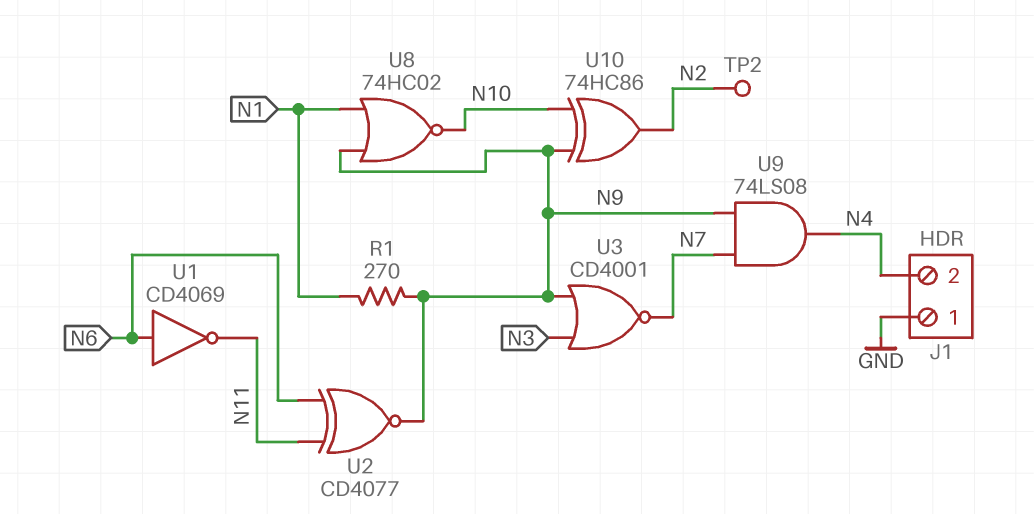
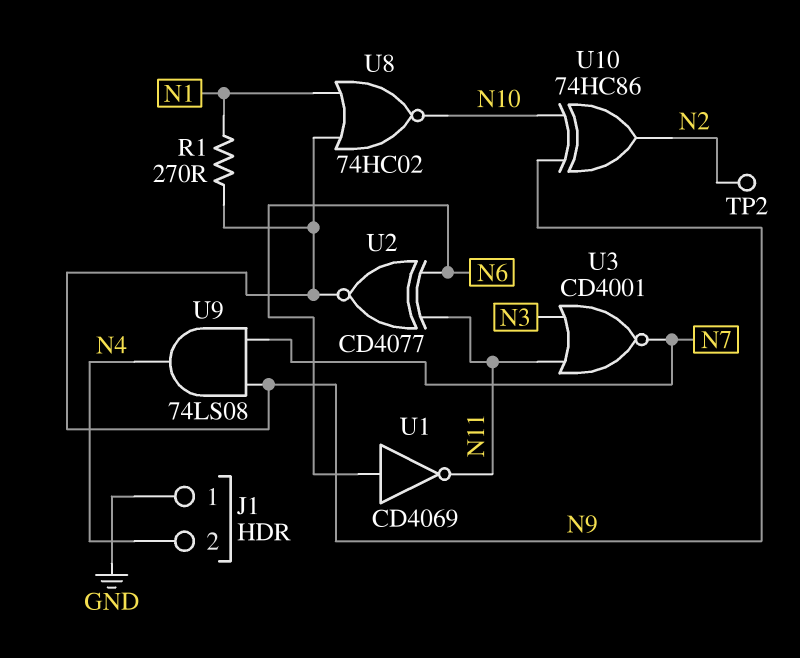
U3: NOR CD4001 (in N3, in N9, out N7) -> NOR CD4001 (in N3, in N11, out N7)

